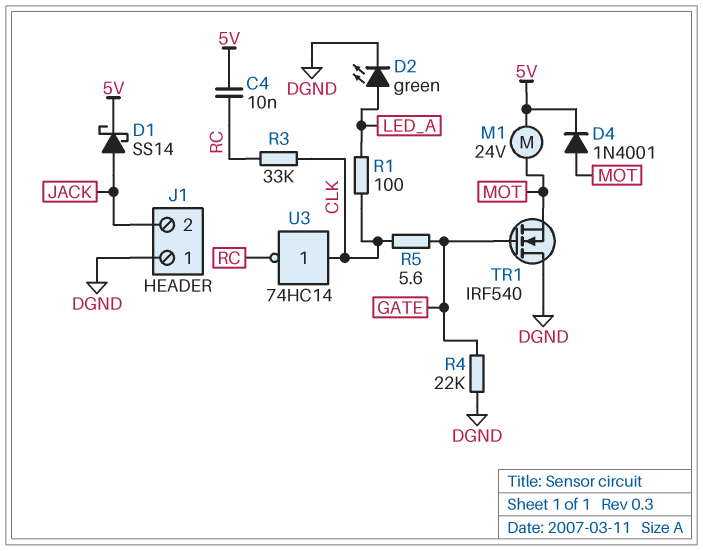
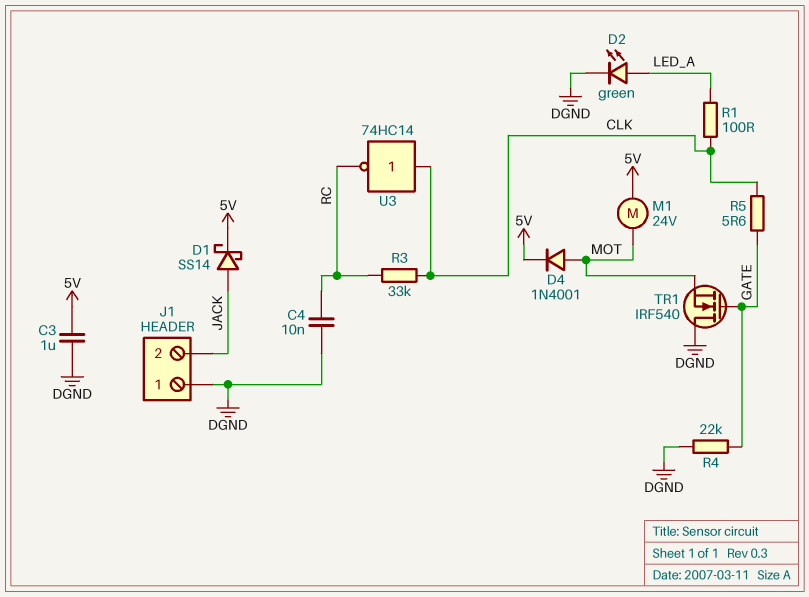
C3: none -> 1uF (5V, DGND)
C4: 10nF (5V, RC) -> 10nF (DGND, RC)

